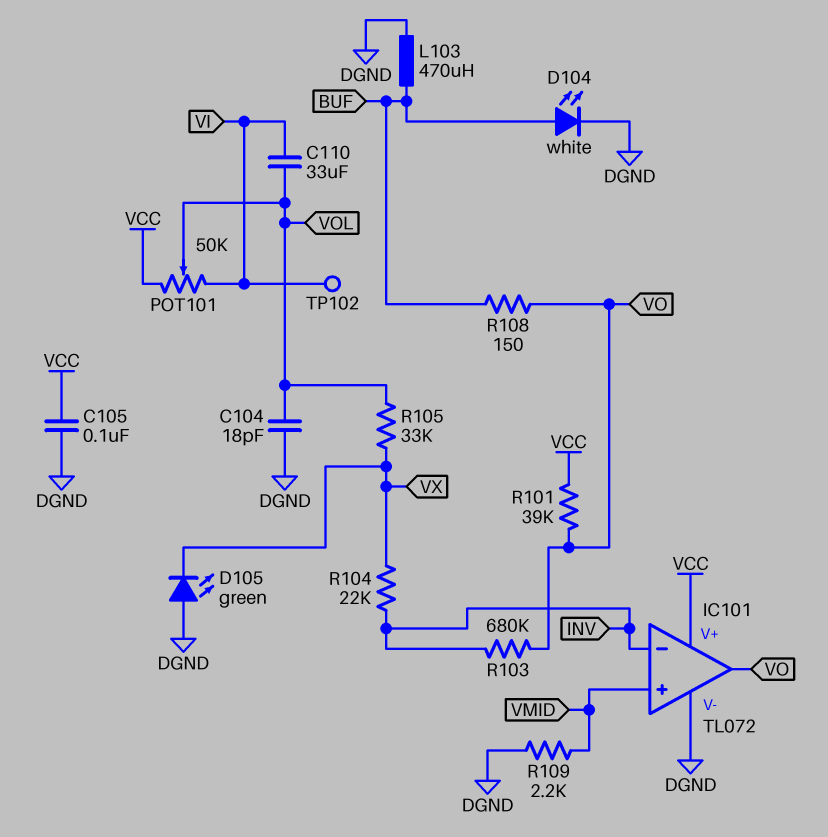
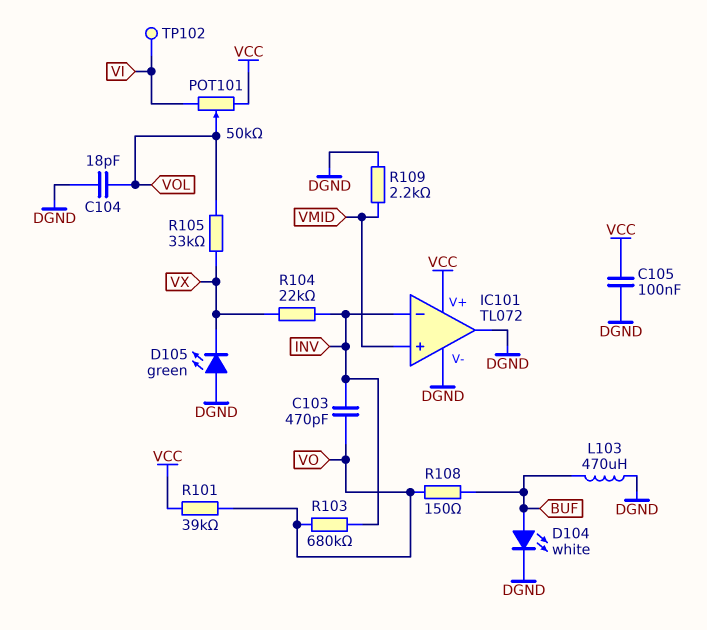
C103: none -> 470pF (INV, VO)
C110: 33uF (VI, VOL) -> none
IC101 pin out: VO -> DGND

